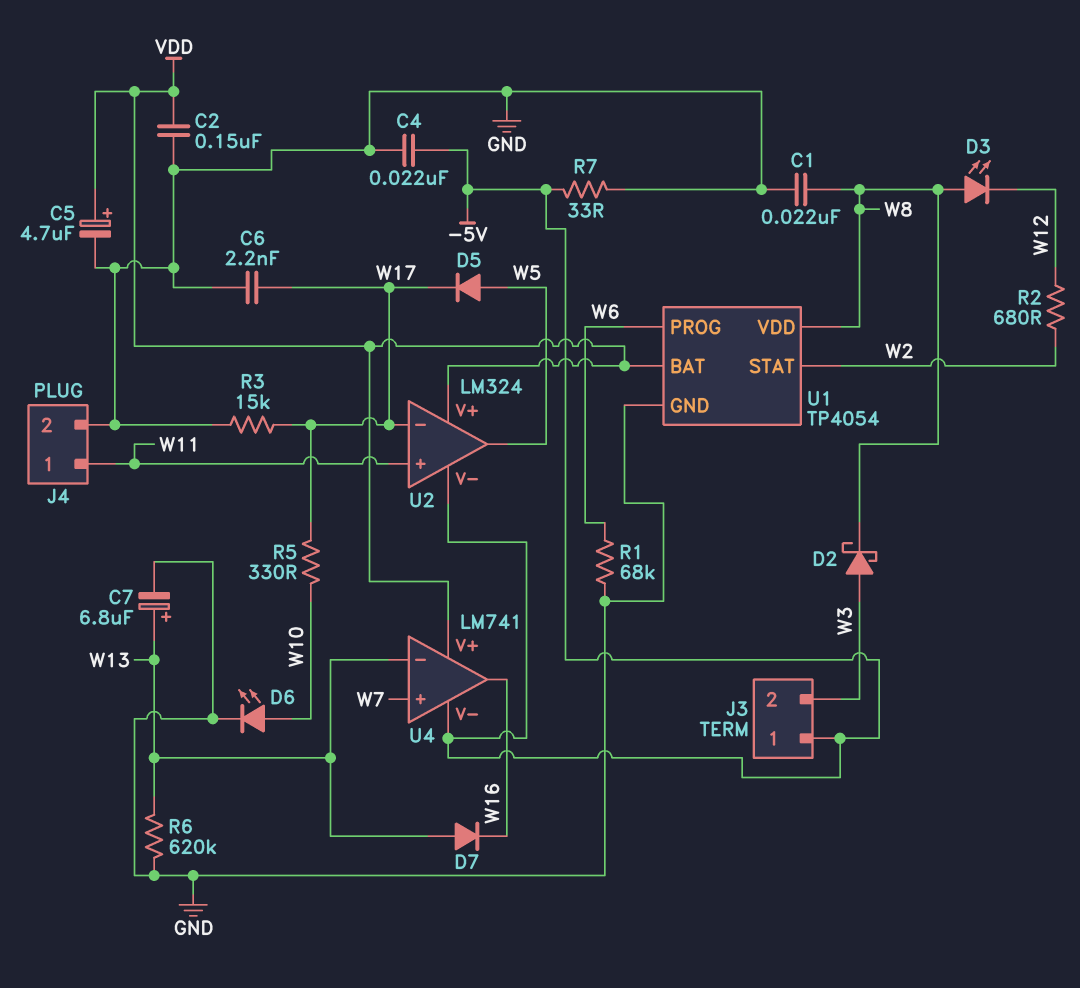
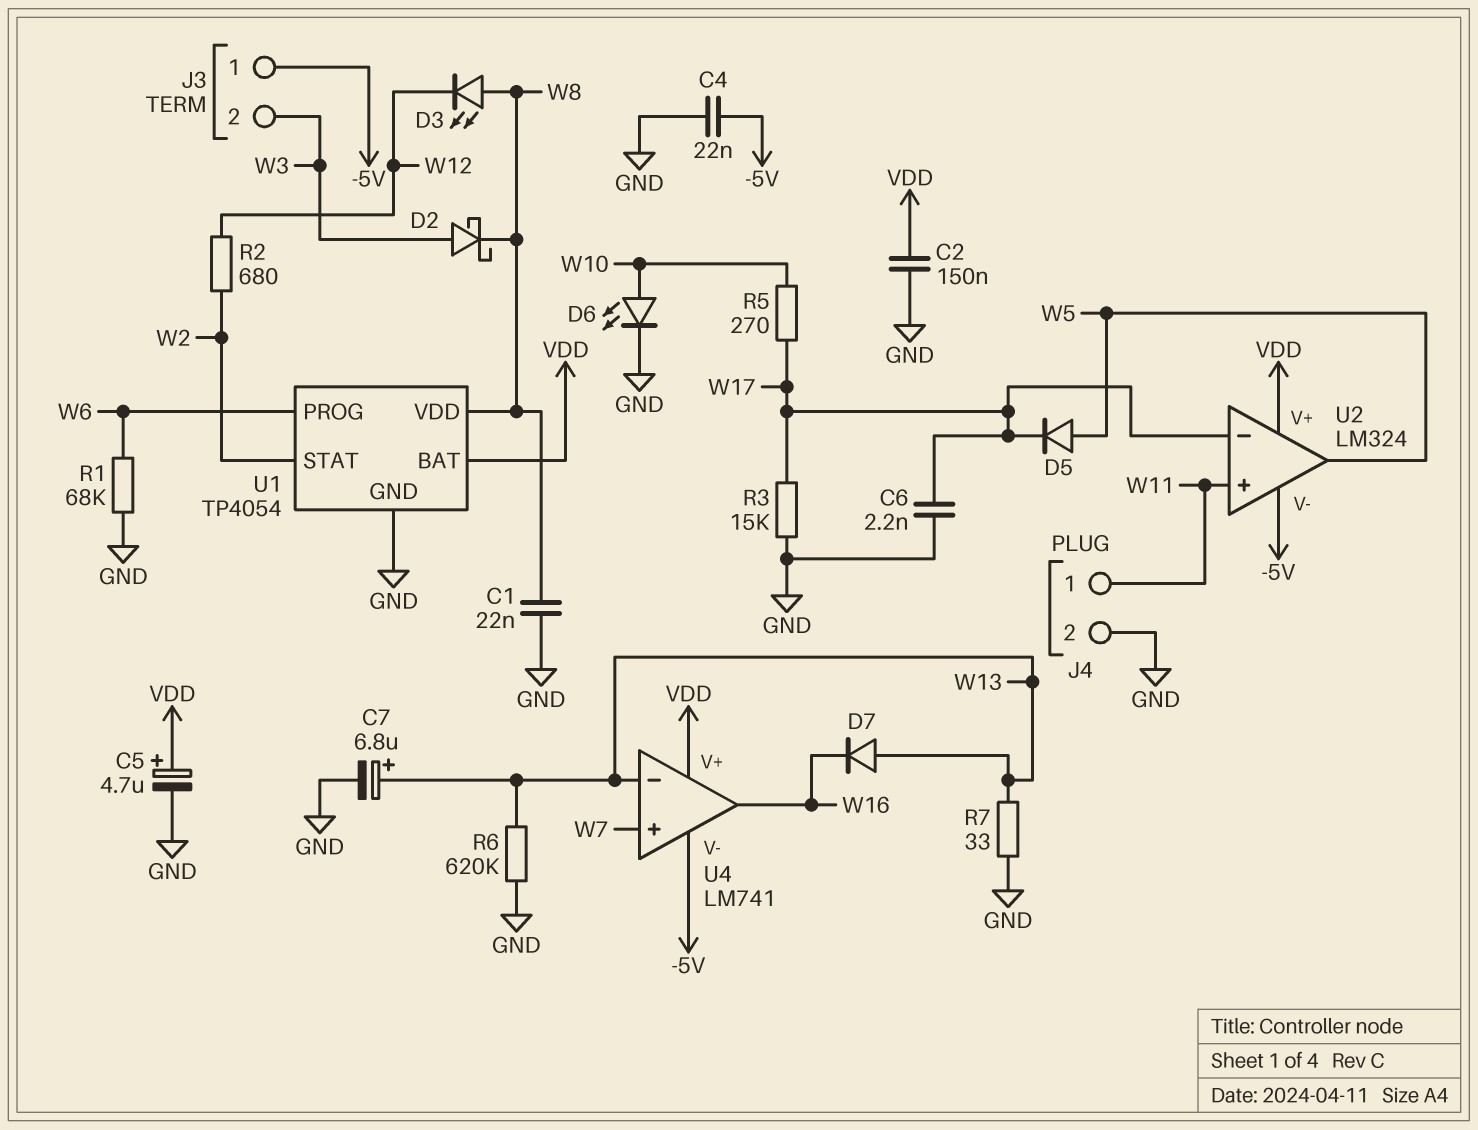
R5: 330 (W10, W17) -> 270 (W10, W17)
R7: 33 (-5V, GND) -> 33 (GND, W13)

